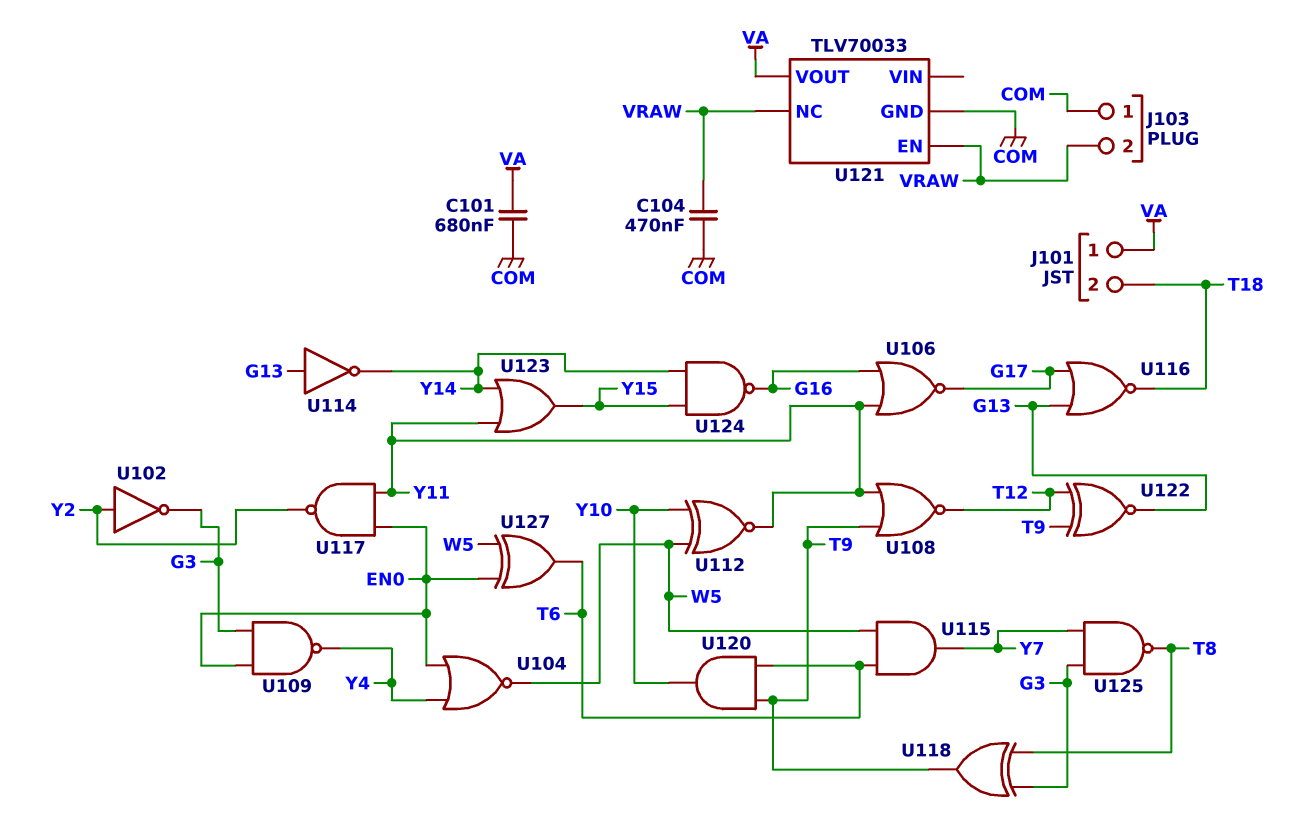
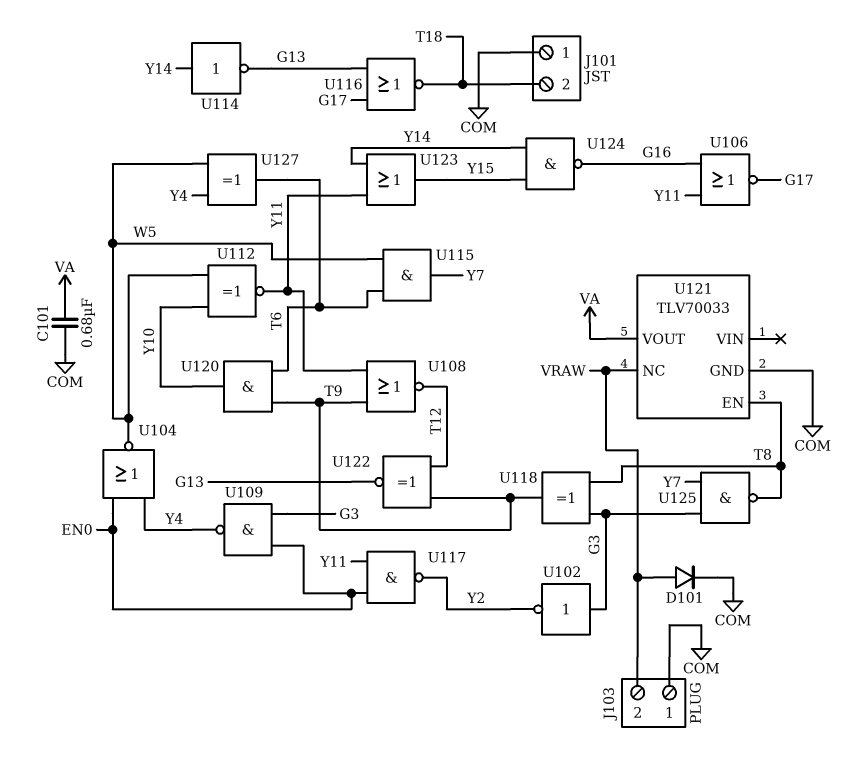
C104: 470nF (COM, VRAW) -> none
D101: none -> diode (A VRAW, K COM)
J101 pin 1: VA -> COM
U102: NOT (in Y2, out G3) -> NOT (in G3, out Y2)
U114: NOT (in G13, out Y14) -> NOT (in Y14, out G13)
U121 pin EN: VRAW -> T8
U127: XOR (in EN0, in W5, out T6) -> XOR (in W5, in Y4, out T6)

